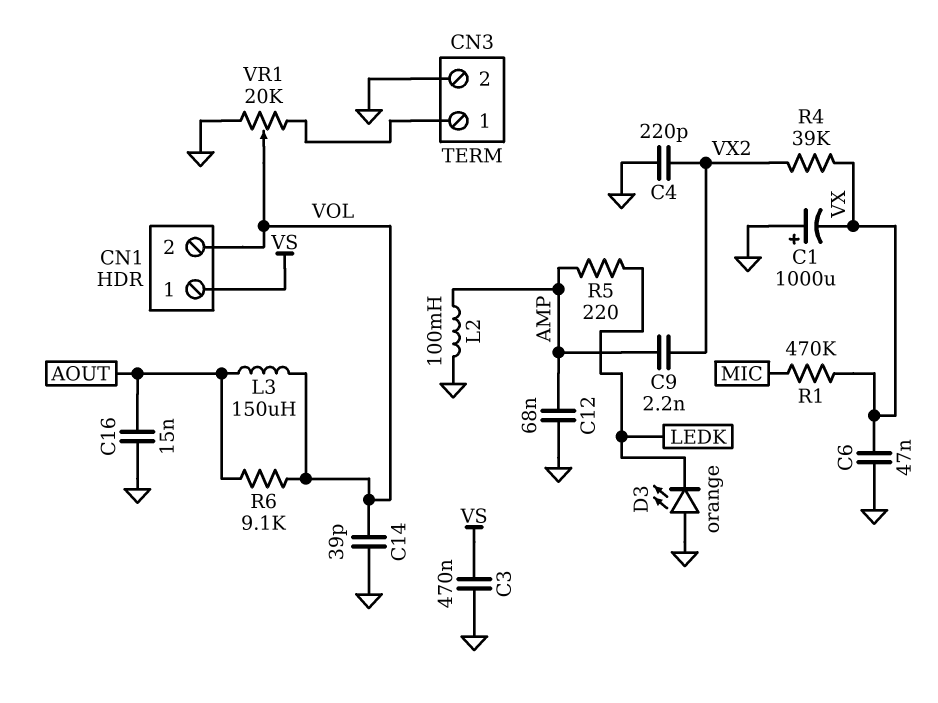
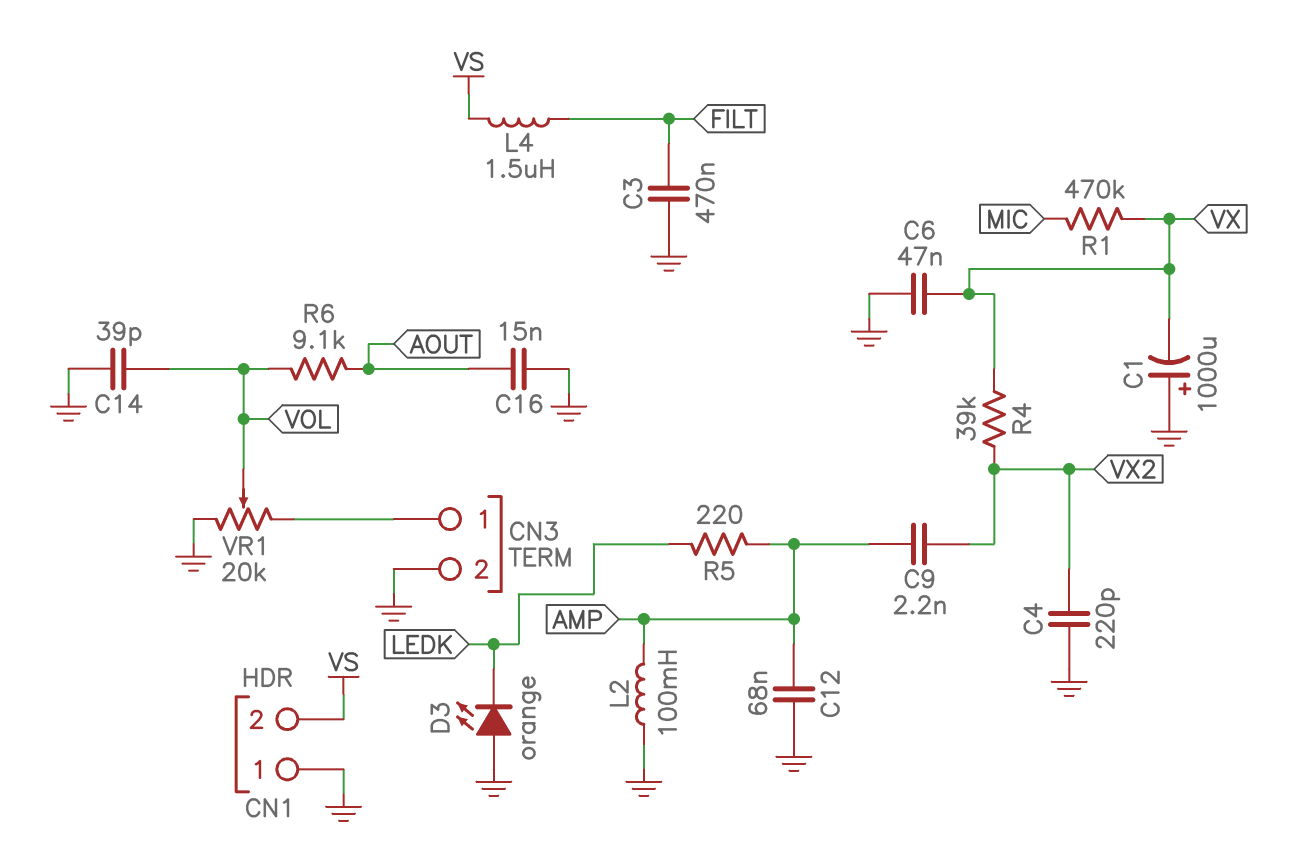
C3: 470nF (GND, VS) -> 470nF (FILT, GND)
CN1 pin 1: VS -> GND
CN1 pin 2: VOL -> VS
L3: 150uH (AOUT, VOL) -> none
L4: none -> 1.5uH (FILT, VS)

